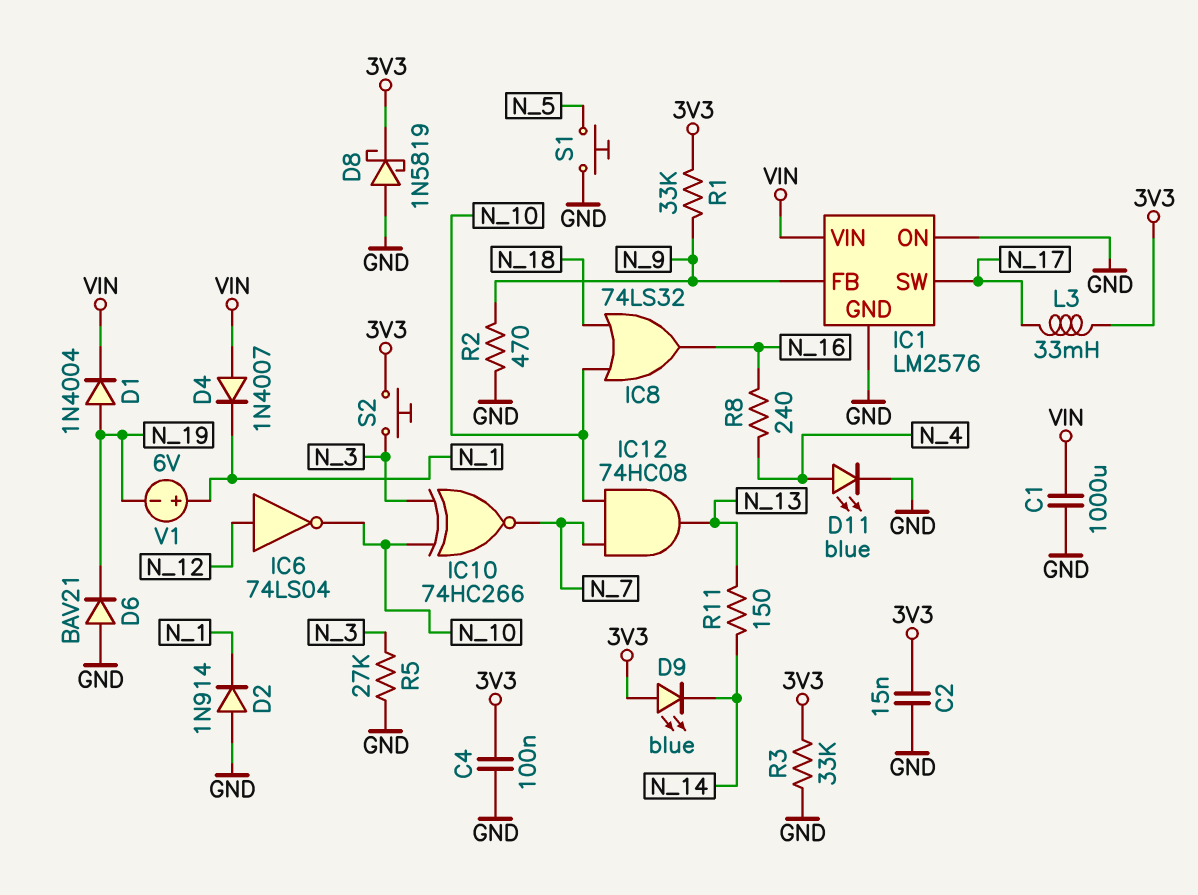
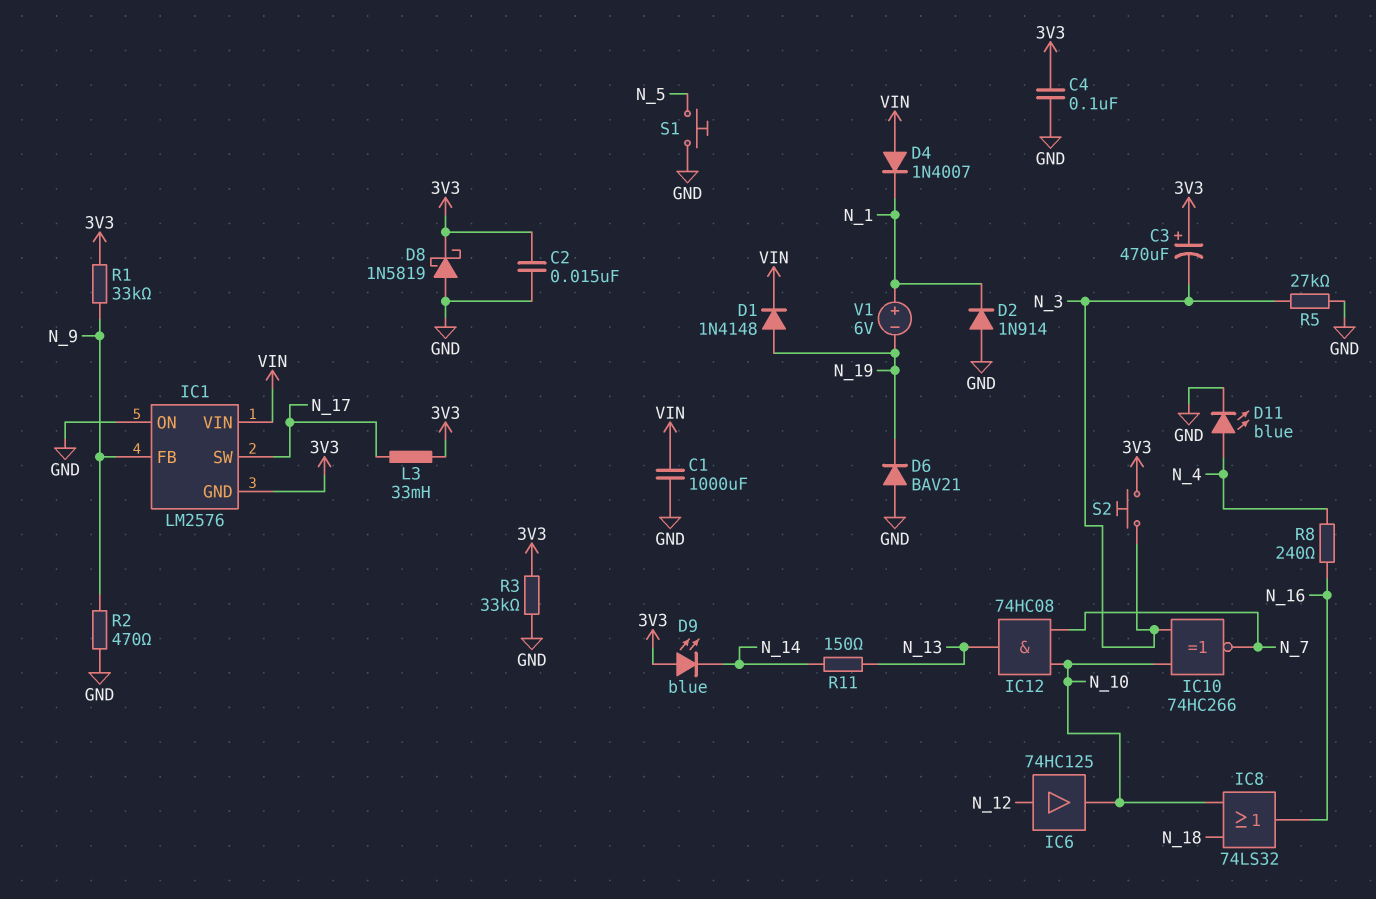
C3: none -> 470uF (plus 3V3, minus N_3)
D1: diode 1N4004 (A N_19, K VIN) -> diode 1N4148 (A N_19, K VIN)
IC1 pin GND: GND -> 3V3
IC6: NOT 74LS04 (in N_12, out N_10) -> buffer 74HC125 (in N_12, out N_10)

